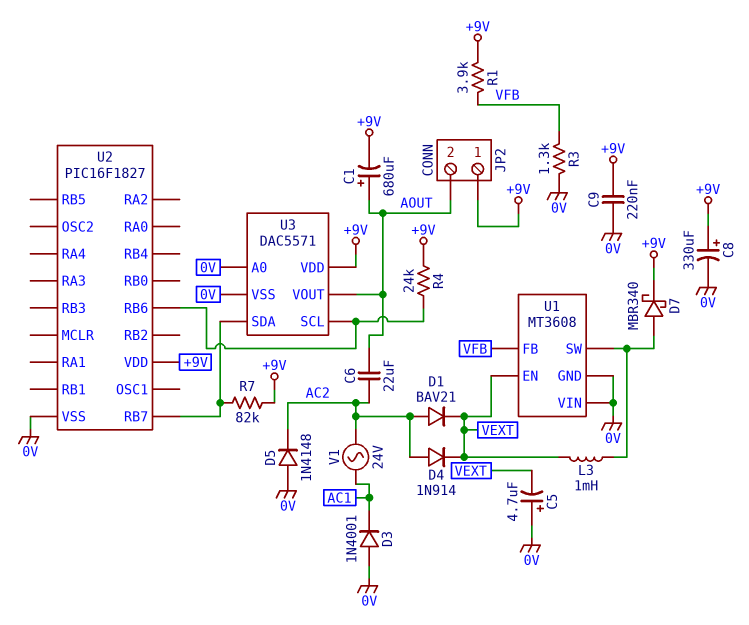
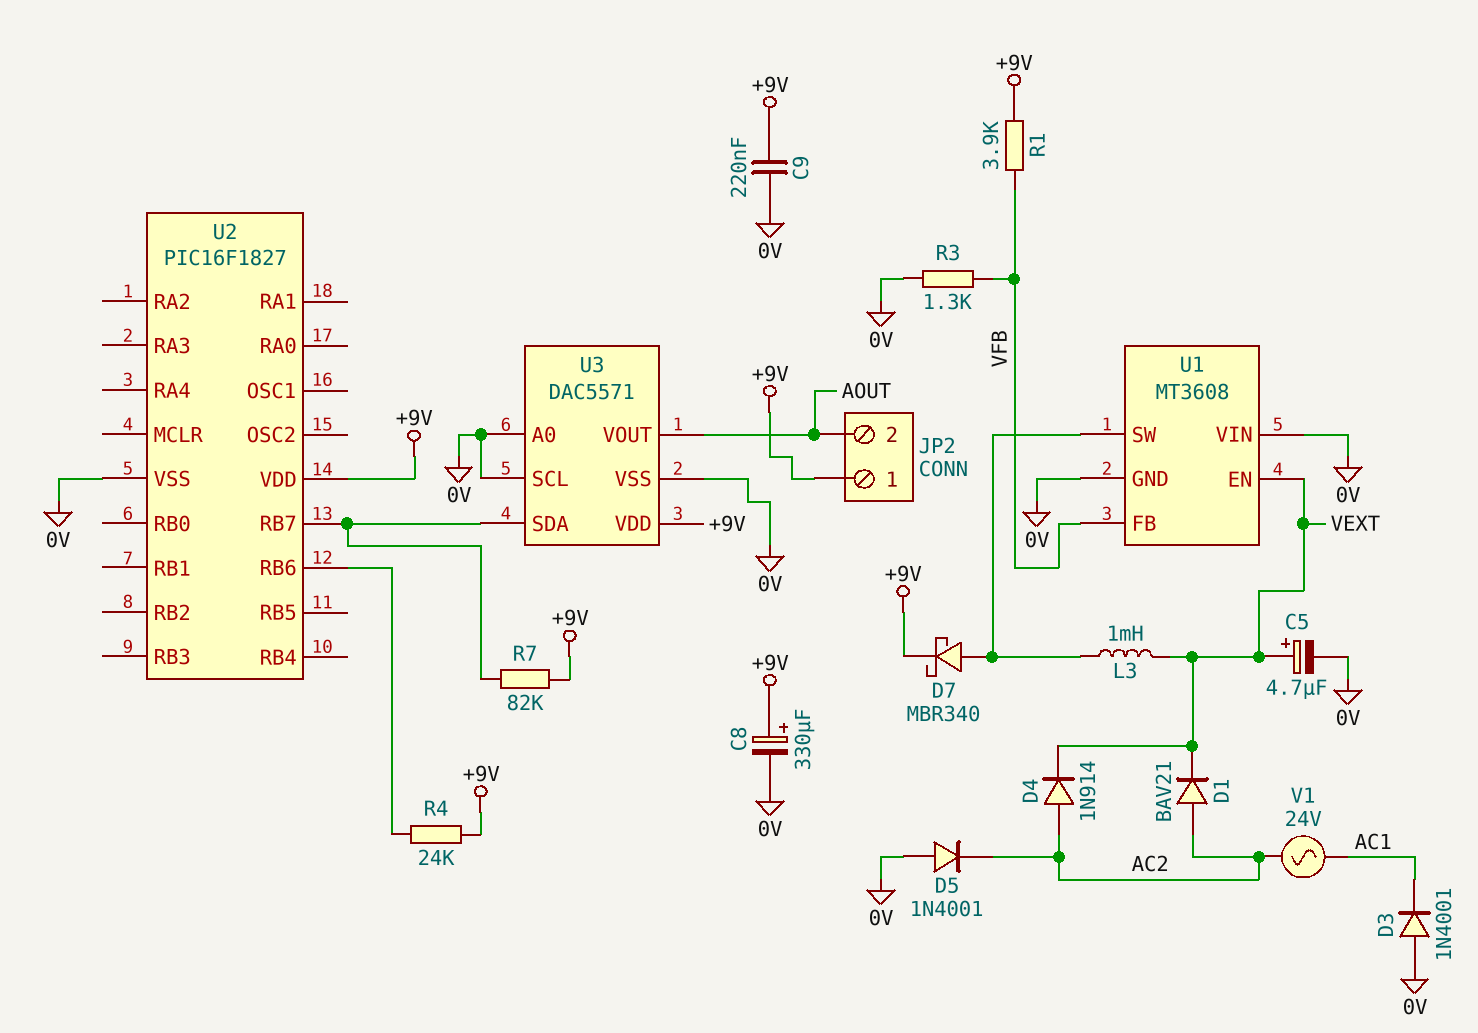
C1: 680uF (plus AOUT, minus +9V) -> none
C5: 4.7uF (plus 0V, minus VEXT) -> 4.7uF (plus VEXT, minus 0V)
C6: 22uF (AC2, AOUT) -> none
D5: diode 1N4148 (A 0V, K AC2) -> diode 1N4001 (A 0V, K AC2)
U3 pin SCL: U2/RB6 -> 0V

